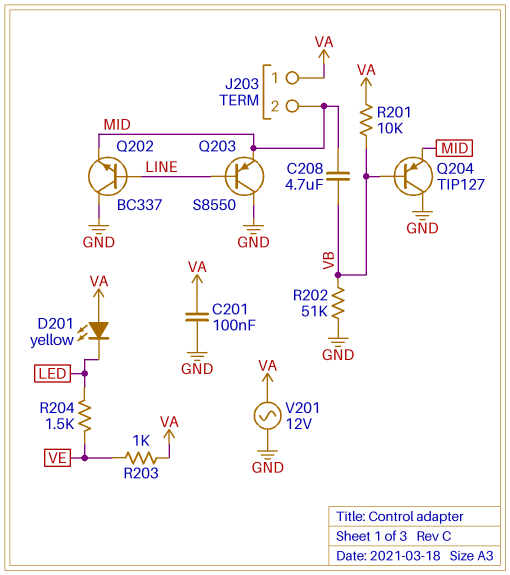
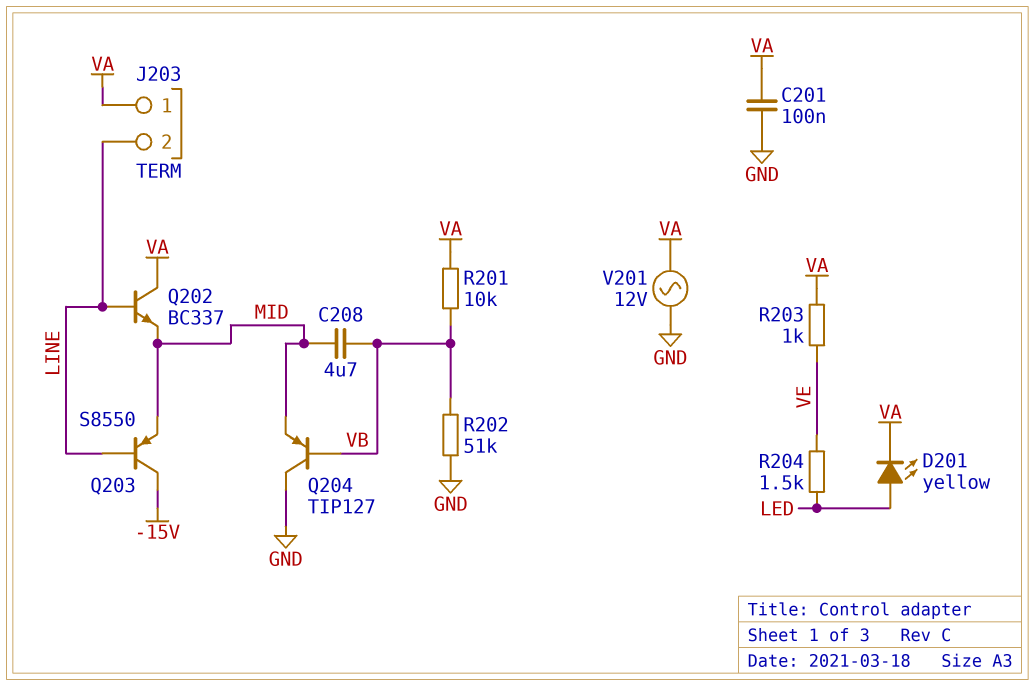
D201: LED yellow (A VA, K LED) -> LED yellow (A LED, K VA)
J203 pin 2: MID -> LINE
Q202: NPN BC337 (B LINE, C GND, E MID) -> NPN BC337 (B LINE, C VA, E MID)
Q203: PNP S8550 (B LINE, C GND, E MID) -> PNP S8550 (B LINE, C -15V, E MID)

